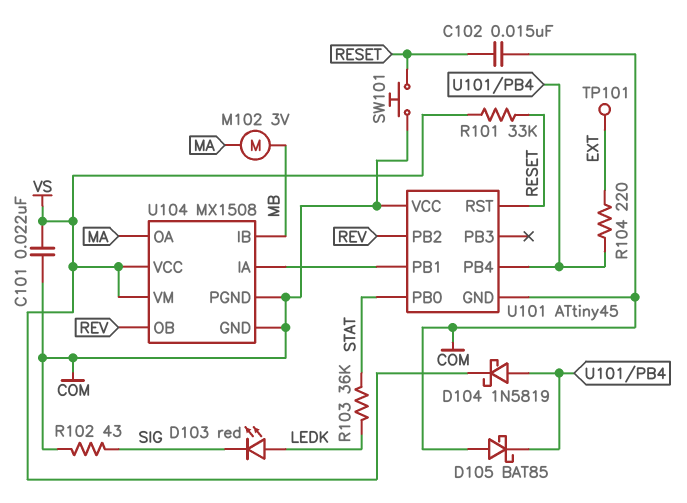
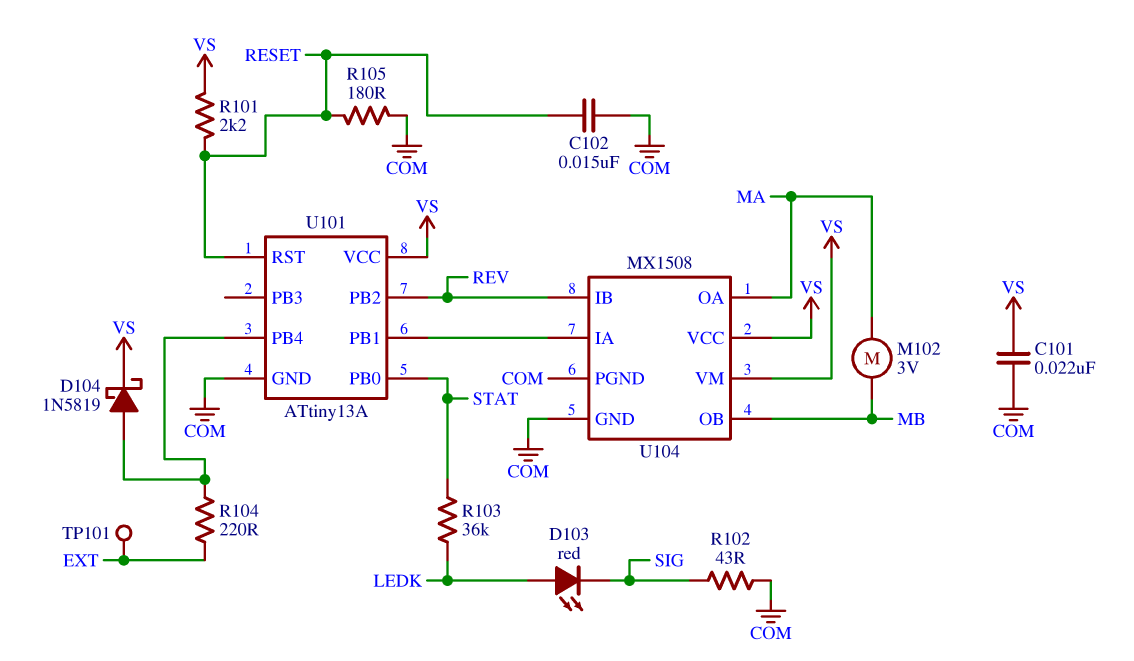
D105: schottky BAT85 (A COM, K U101/PB4) -> none
R101: 33k (RESET, VS) -> 2.2k (RESET, VS)
R105: none -> 180 (COM, RESET)
SW101: button (COM, RESET) -> none
U101: ATtiny45 -> ATtiny13A
U101 pin VCC: COM -> VS
U104 pin IB: MB -> REV
U104 pin OB: REV -> MB

